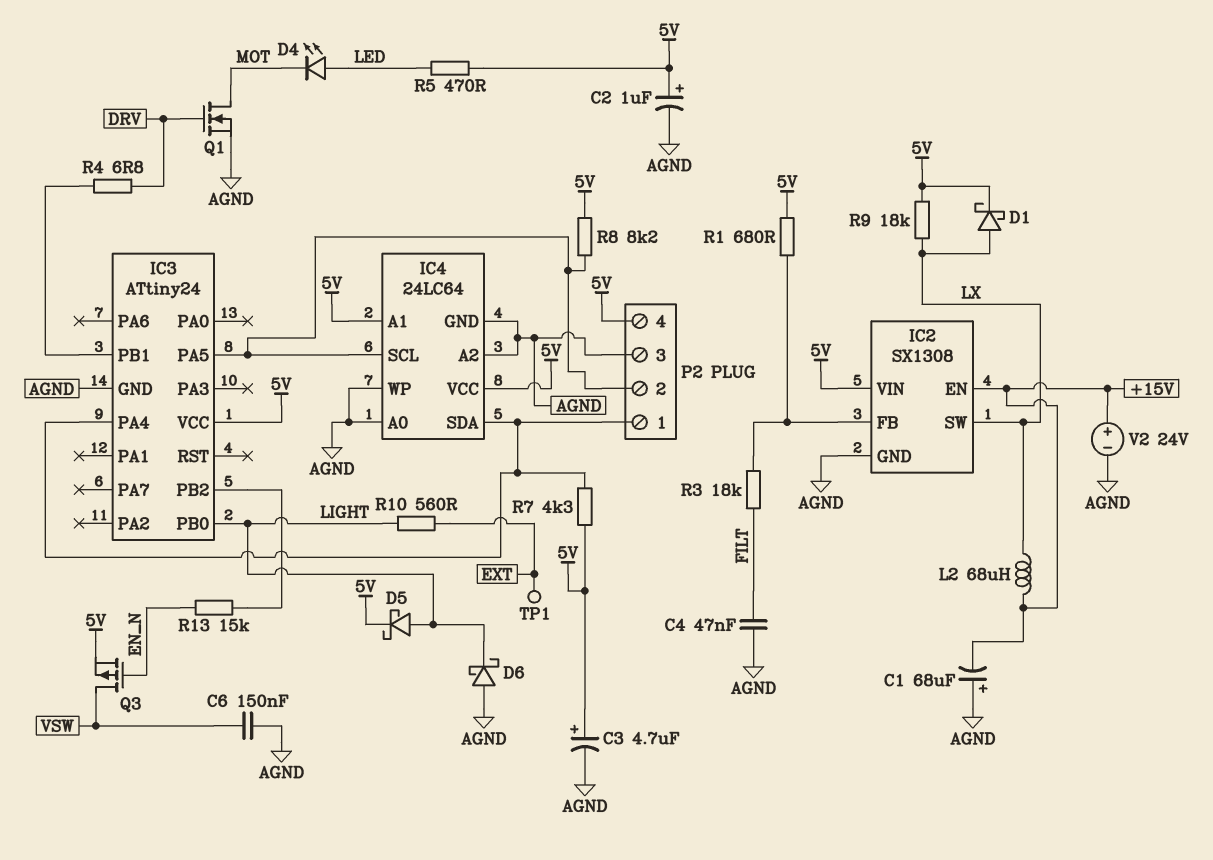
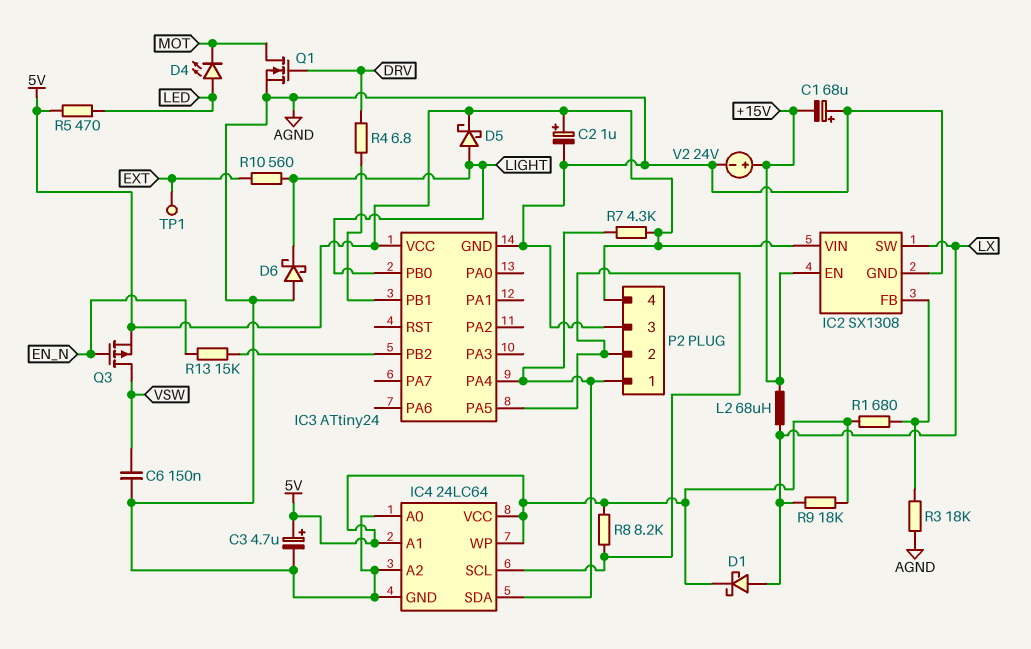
C4: 47nF (AGND, FILT) -> none
IC4 pin WP: AGND -> 5V
R3: 18k (FILT, IC2/FB) -> 18k (AGND, IC2/FB)

